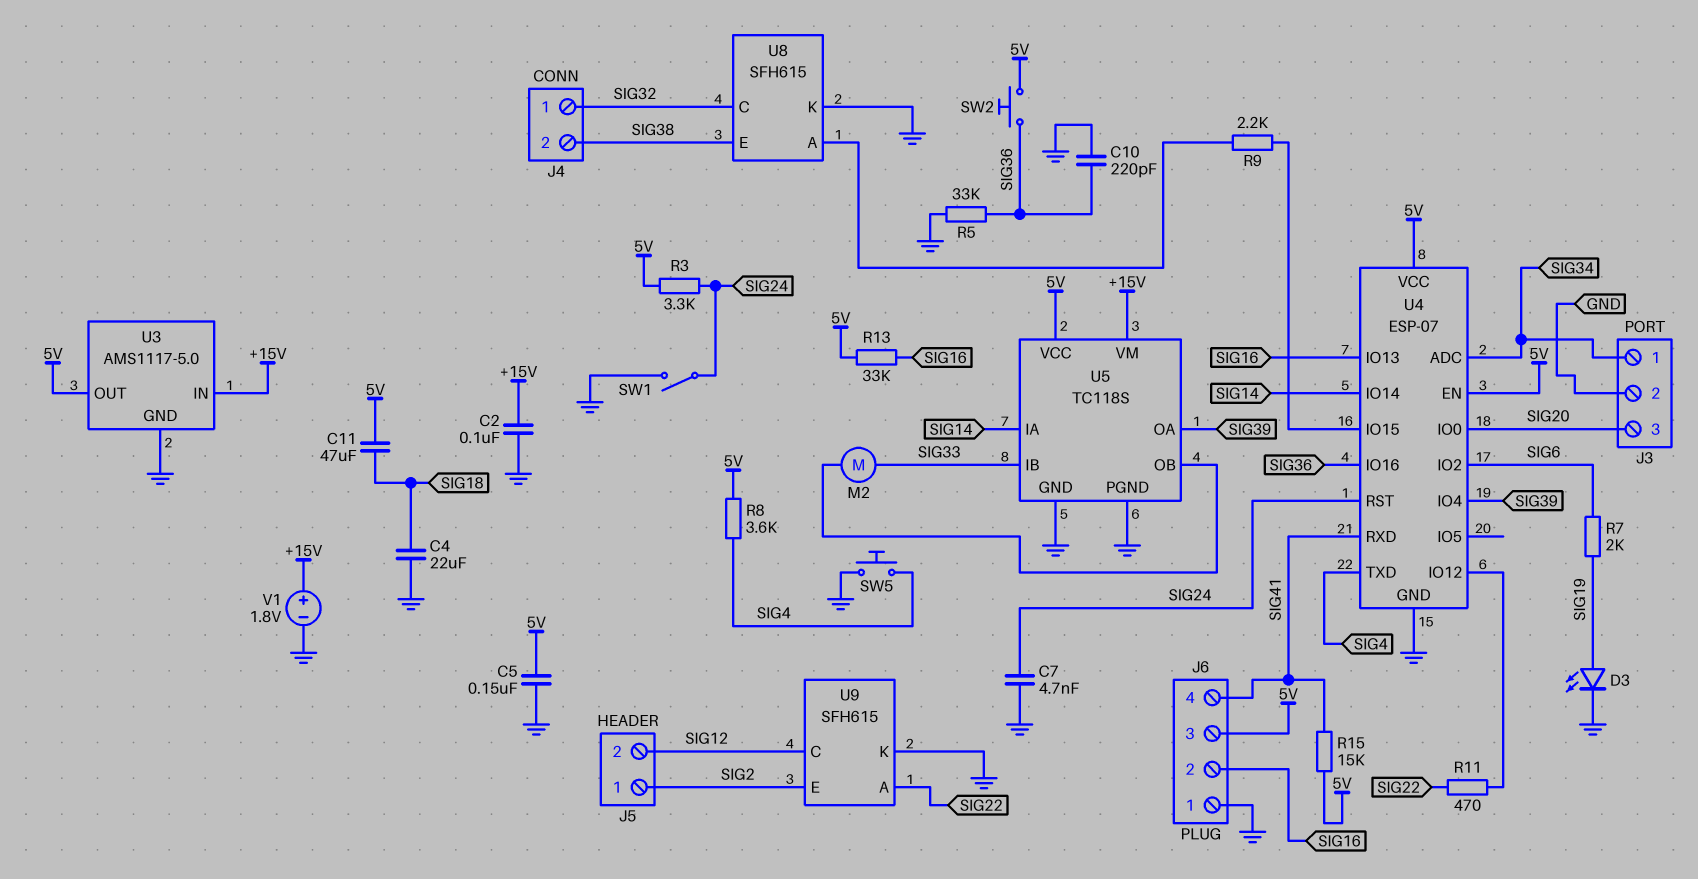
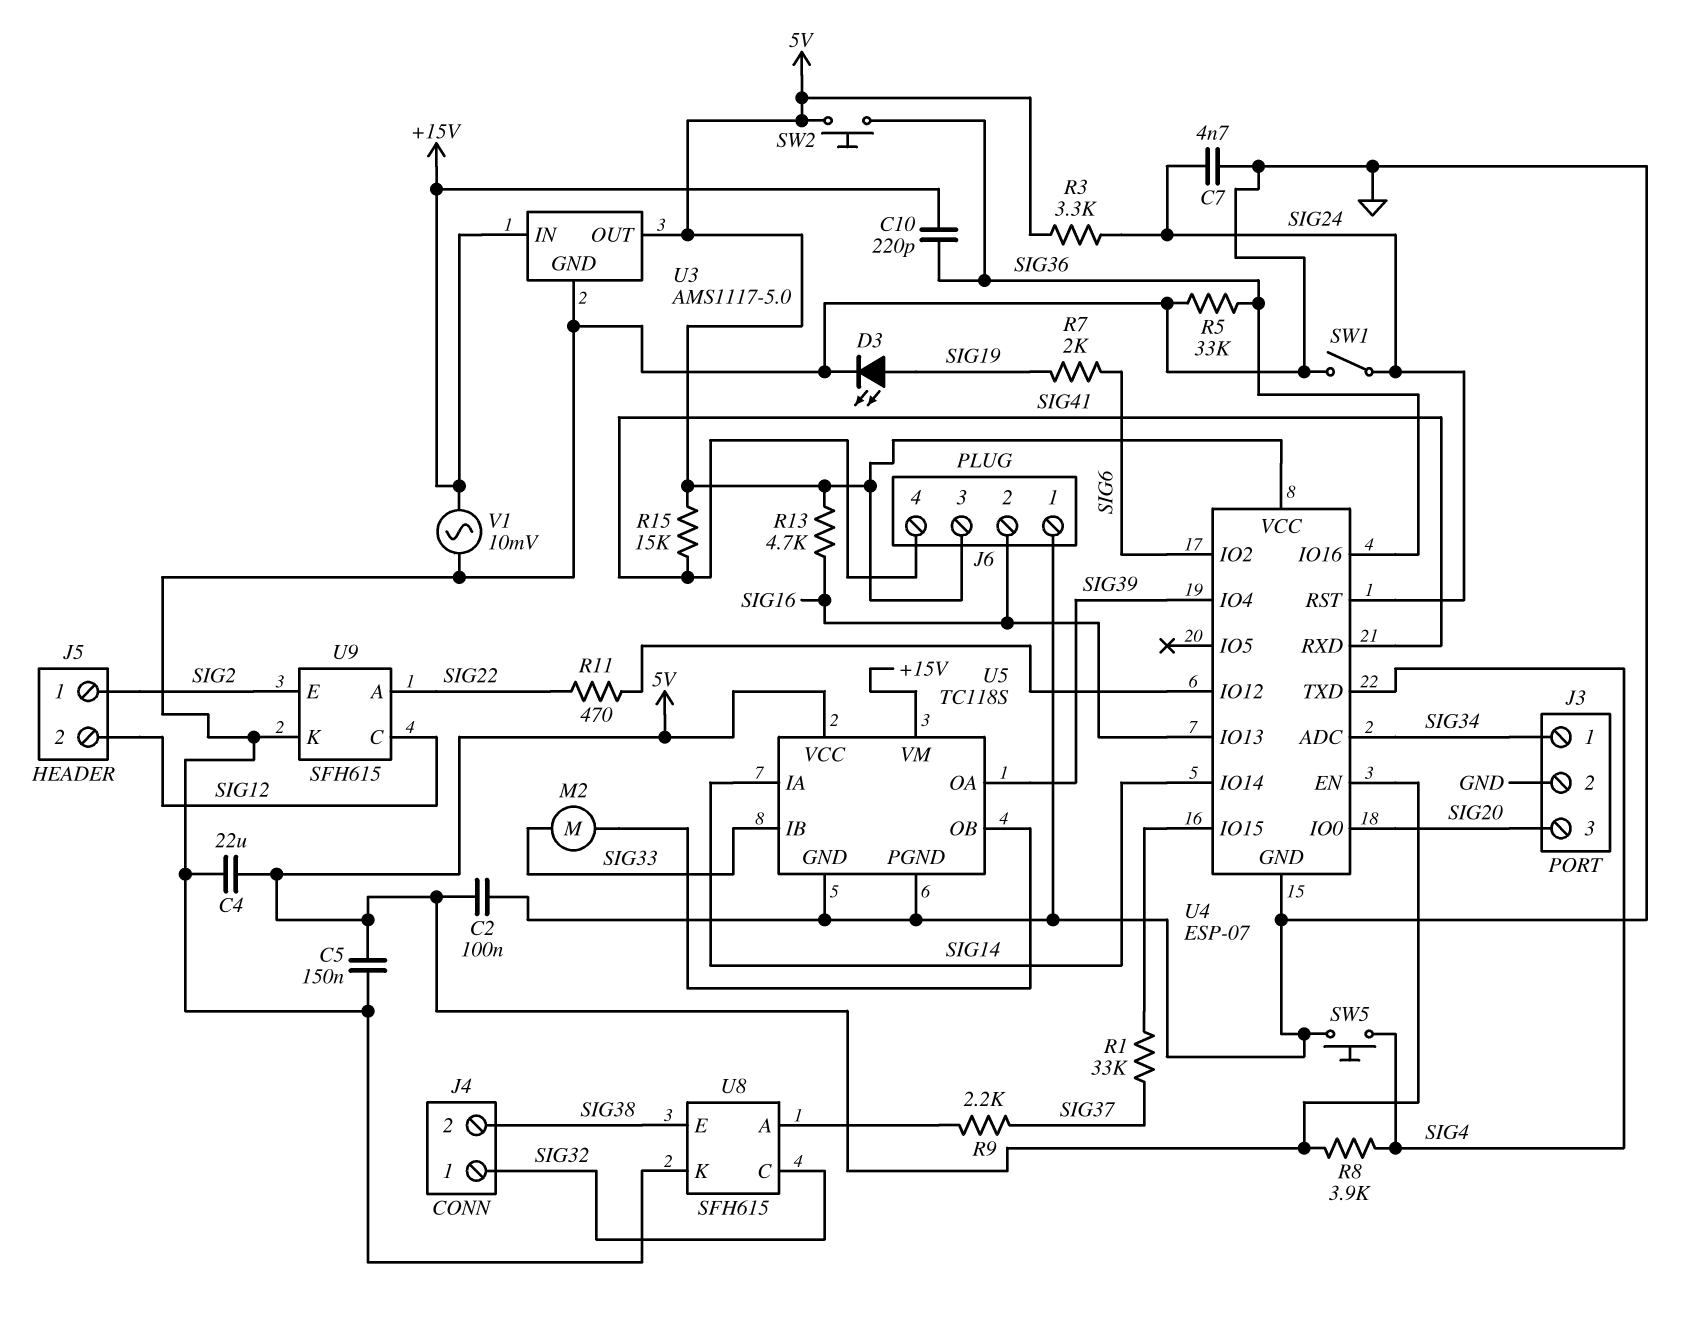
C2: 100nF (+15V, GND) -> 100nF (5V, GND)
C4: 22uF (GND, SIG18) -> 22uF (5V, GND)
C10: 220pF (GND, SIG36) -> 220pF (+15V, SIG36)
C11: 47uF (5V, SIG18) -> none
R1: none -> 33k (SIG37, U4/IO15)
R8: 3.6k (5V, SIG4) -> 3.9k (5V, SIG4)
R9: 2.2k (U4/IO15, U8/A) -> 2.2k (SIG37, U8/A)
R13: 33k (5V, SIG16) -> 4.7k (5V, SIG16)
V1: 1.8V (plus +15V, minus GND) -> AC 10mV (+15V, GND)

